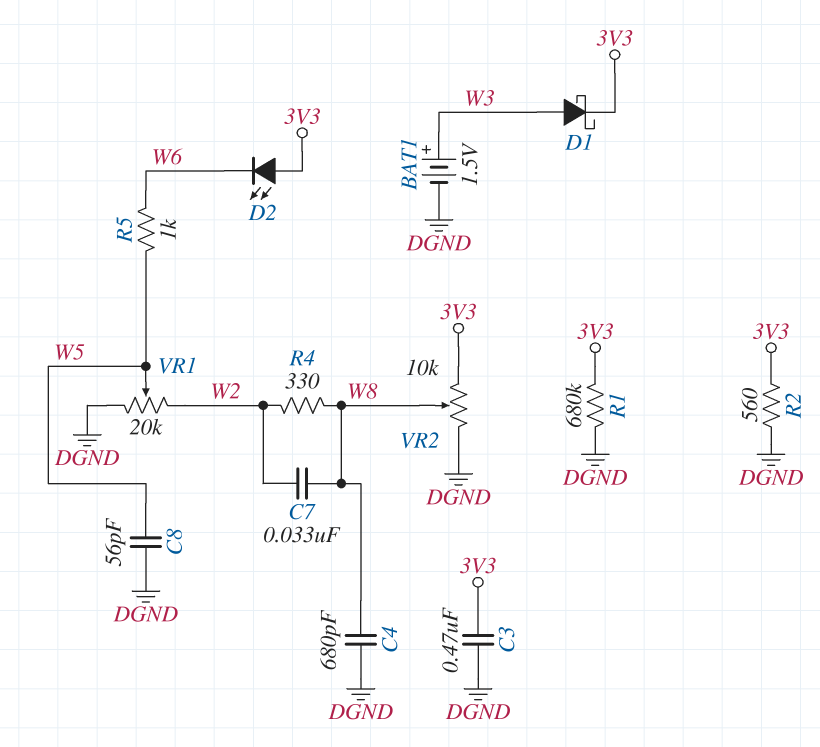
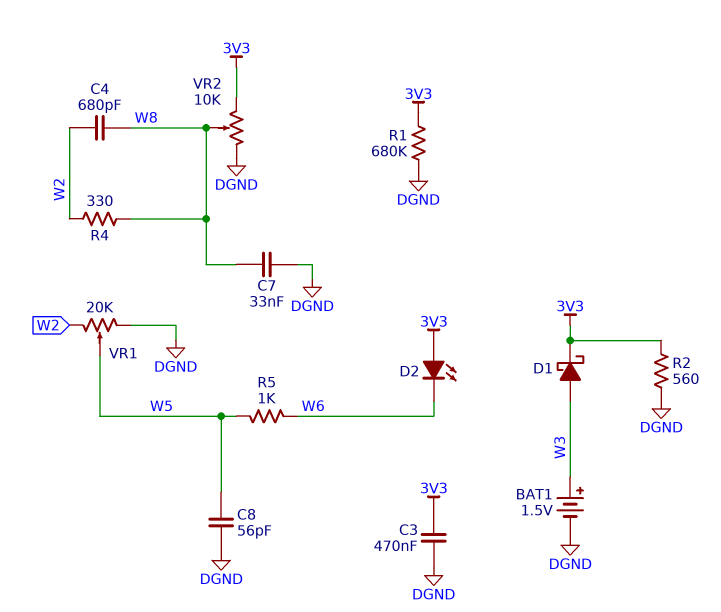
C4: 680pF (DGND, W8) -> 680pF (W2, W8)
C7: 33nF (W2, W8) -> 33nF (DGND, W8)

